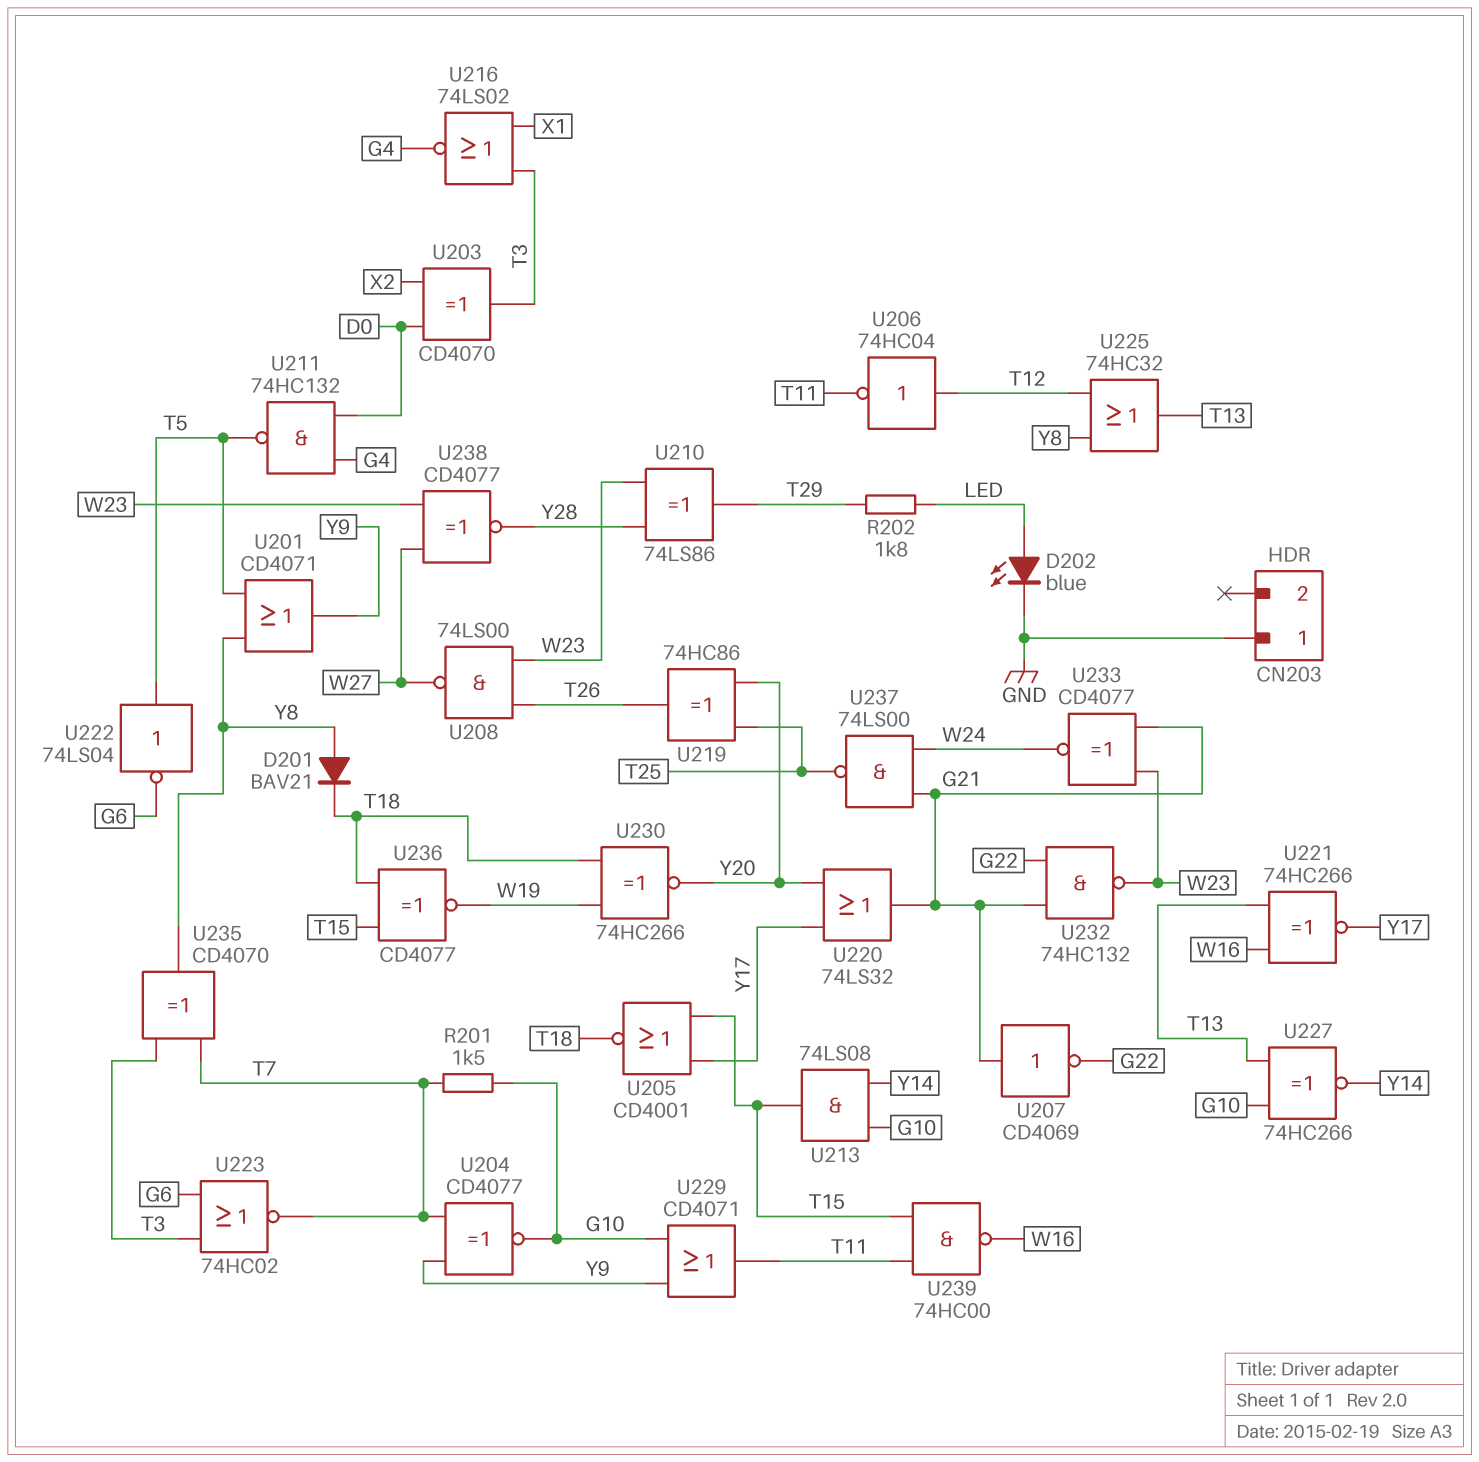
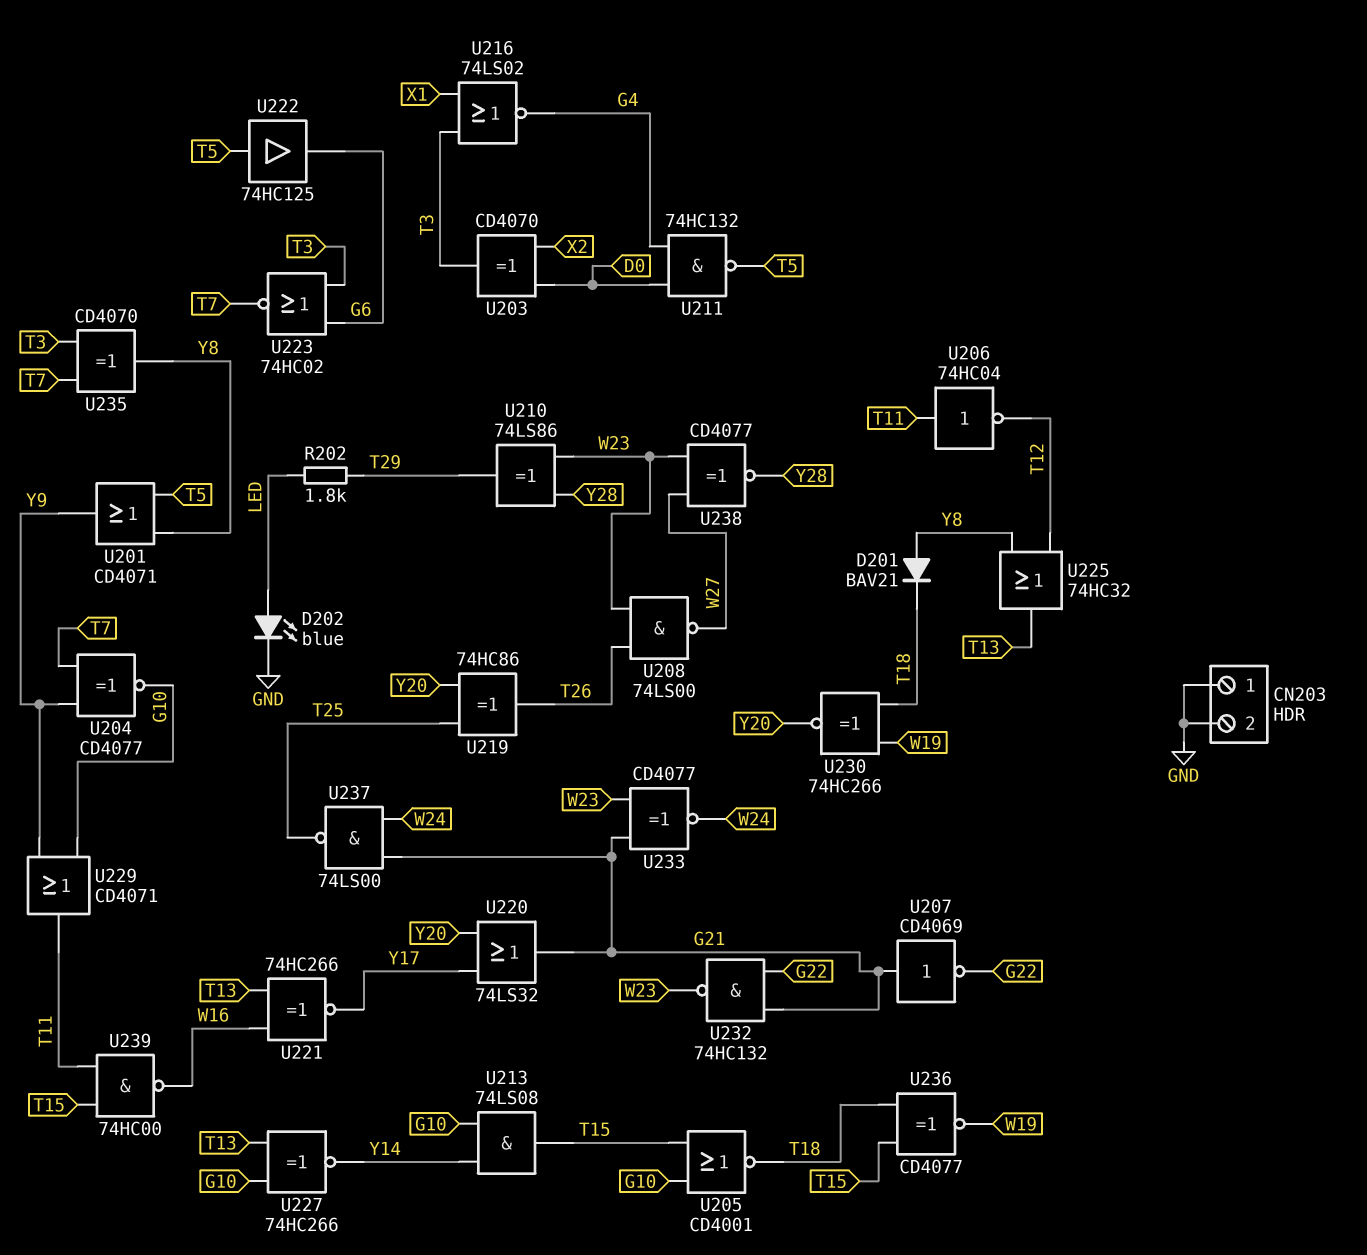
CN203 pin 2: none -> GND
R201: 1.5k (G10, T7) -> none
U205: NOR CD4001 (in T15, in Y17, out T18) -> NOR CD4001 (in G10, in T15, out T18)
U206: NOT 74HC04 (in T12, out T11) -> NOT 74HC04 (in T11, out T12)
U222: NOT 74LS04 (in T5, out G6) -> buffer 74HC125 (in T5, out G6)

